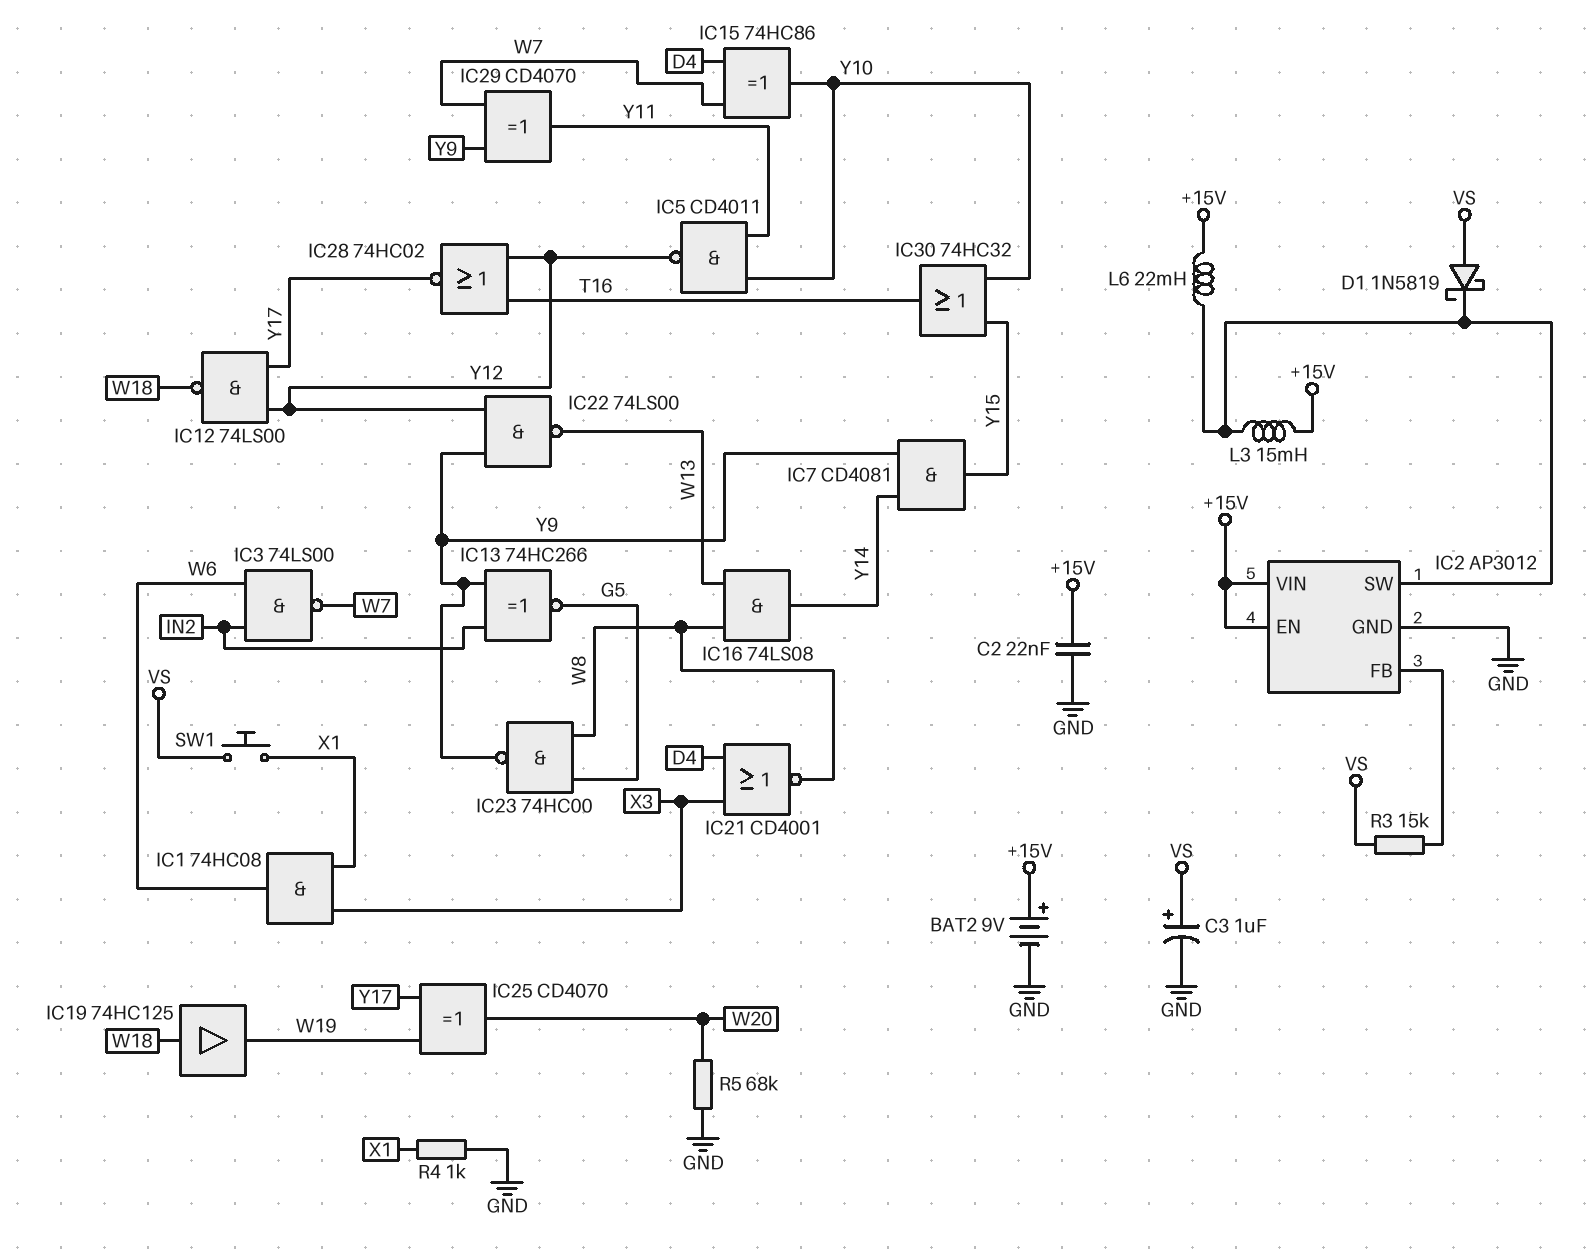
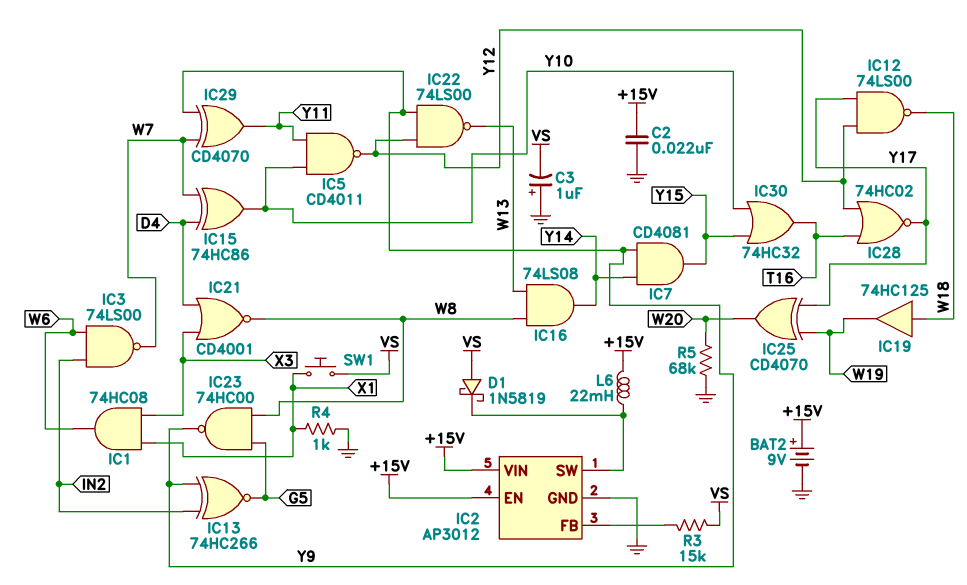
C3: 1uF (plus VS, minus GND) -> 1uF (plus GND, minus VS)
L3: 15mH (+15V, IC2/SW) -> none

